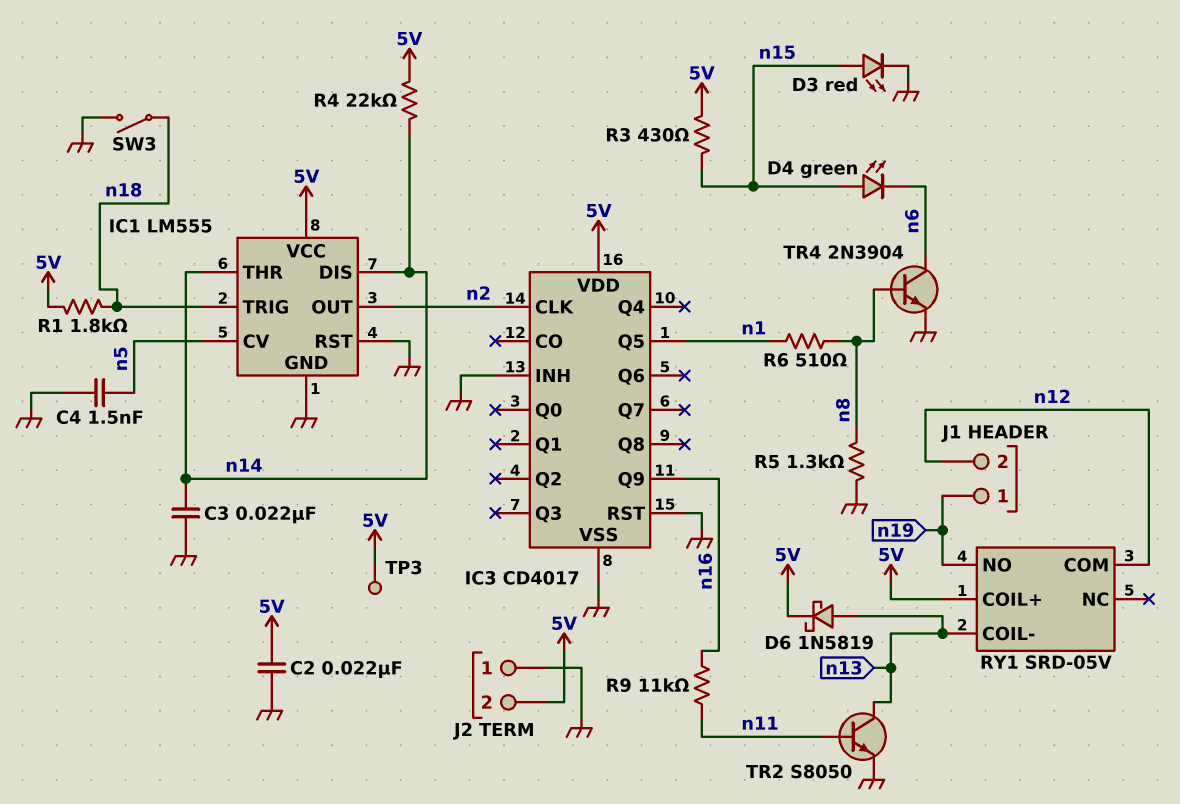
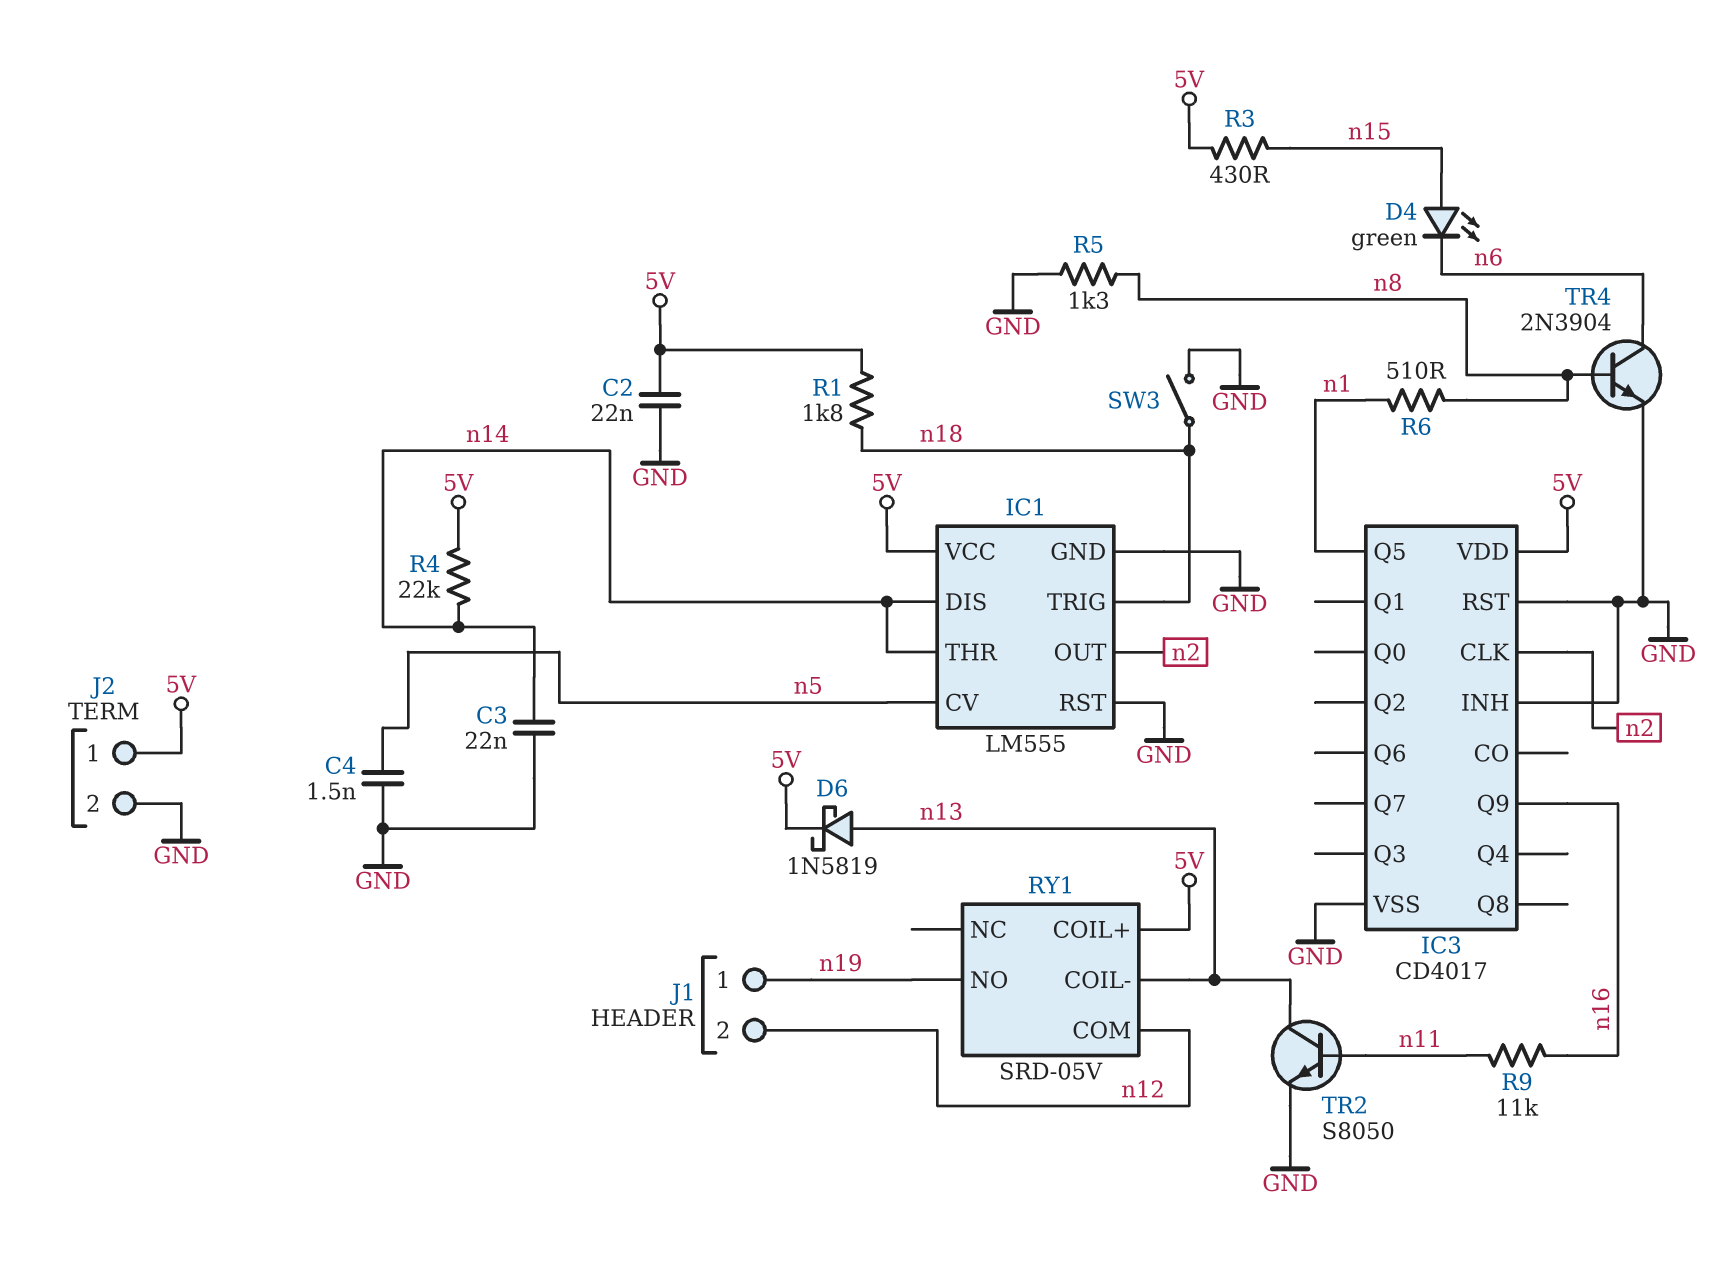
D3: LED red (A n15, K GND) -> none
J2 pin 1: GND -> 5V
J2 pin 2: 5V -> GND
TP3: test point (5V) -> none

